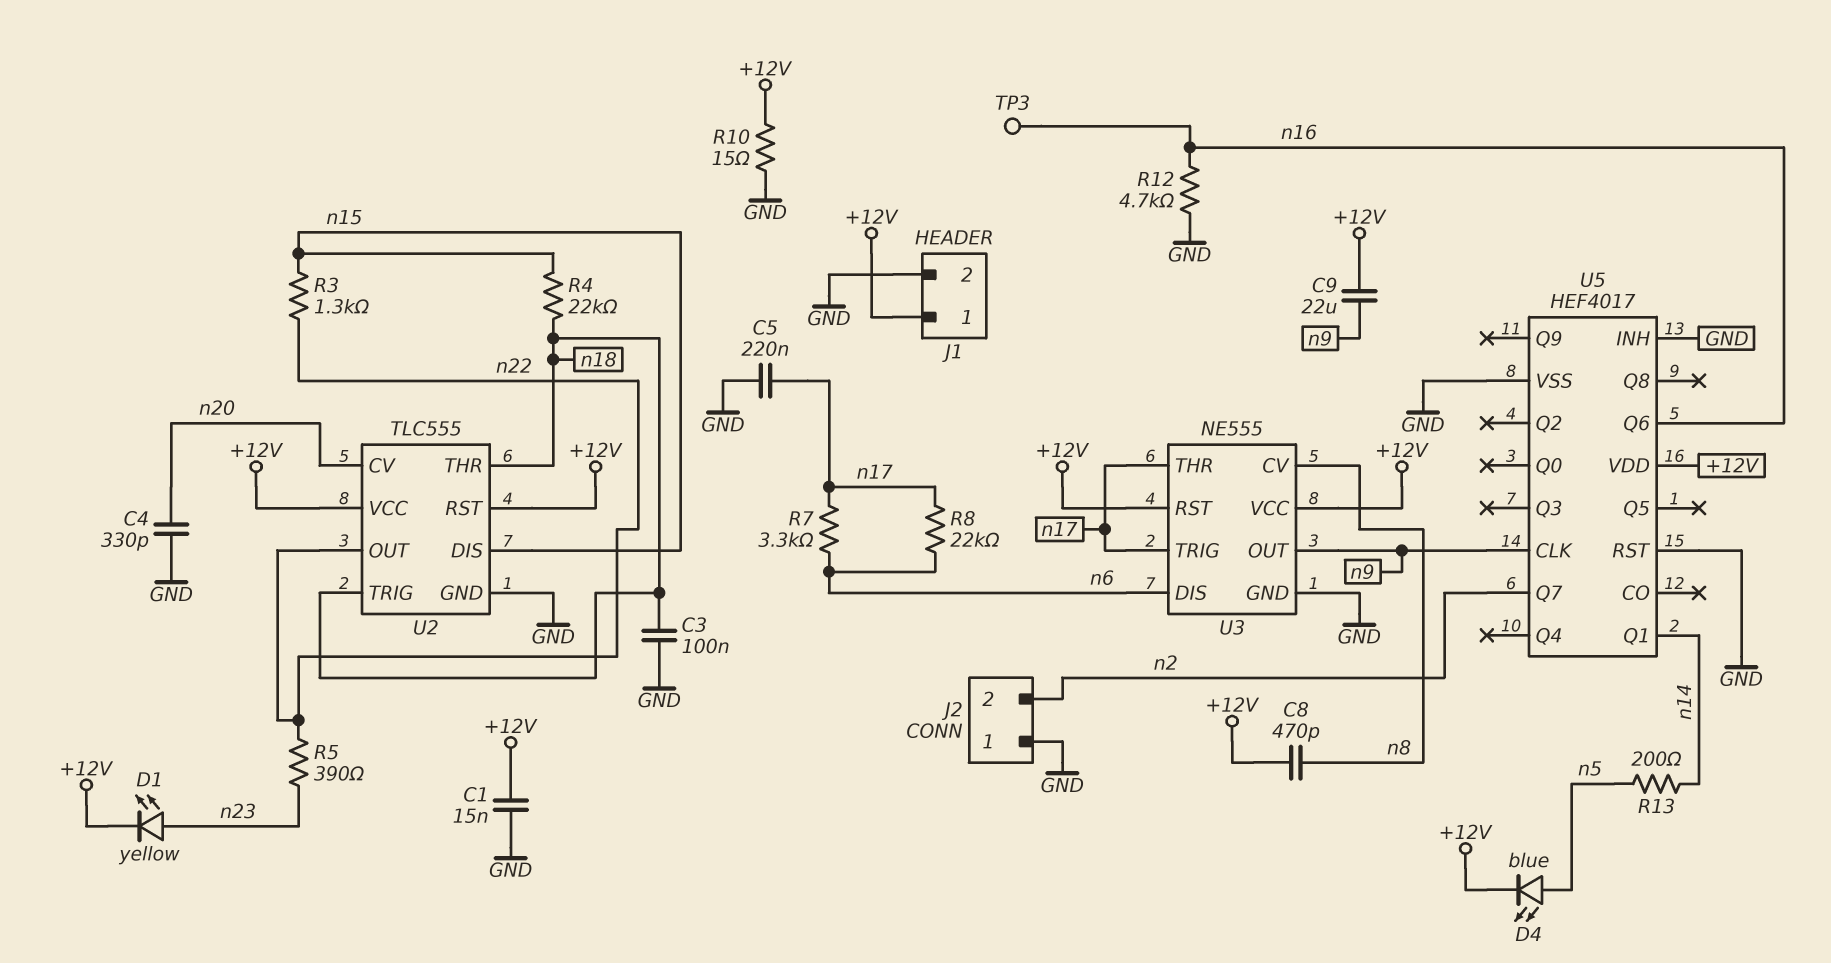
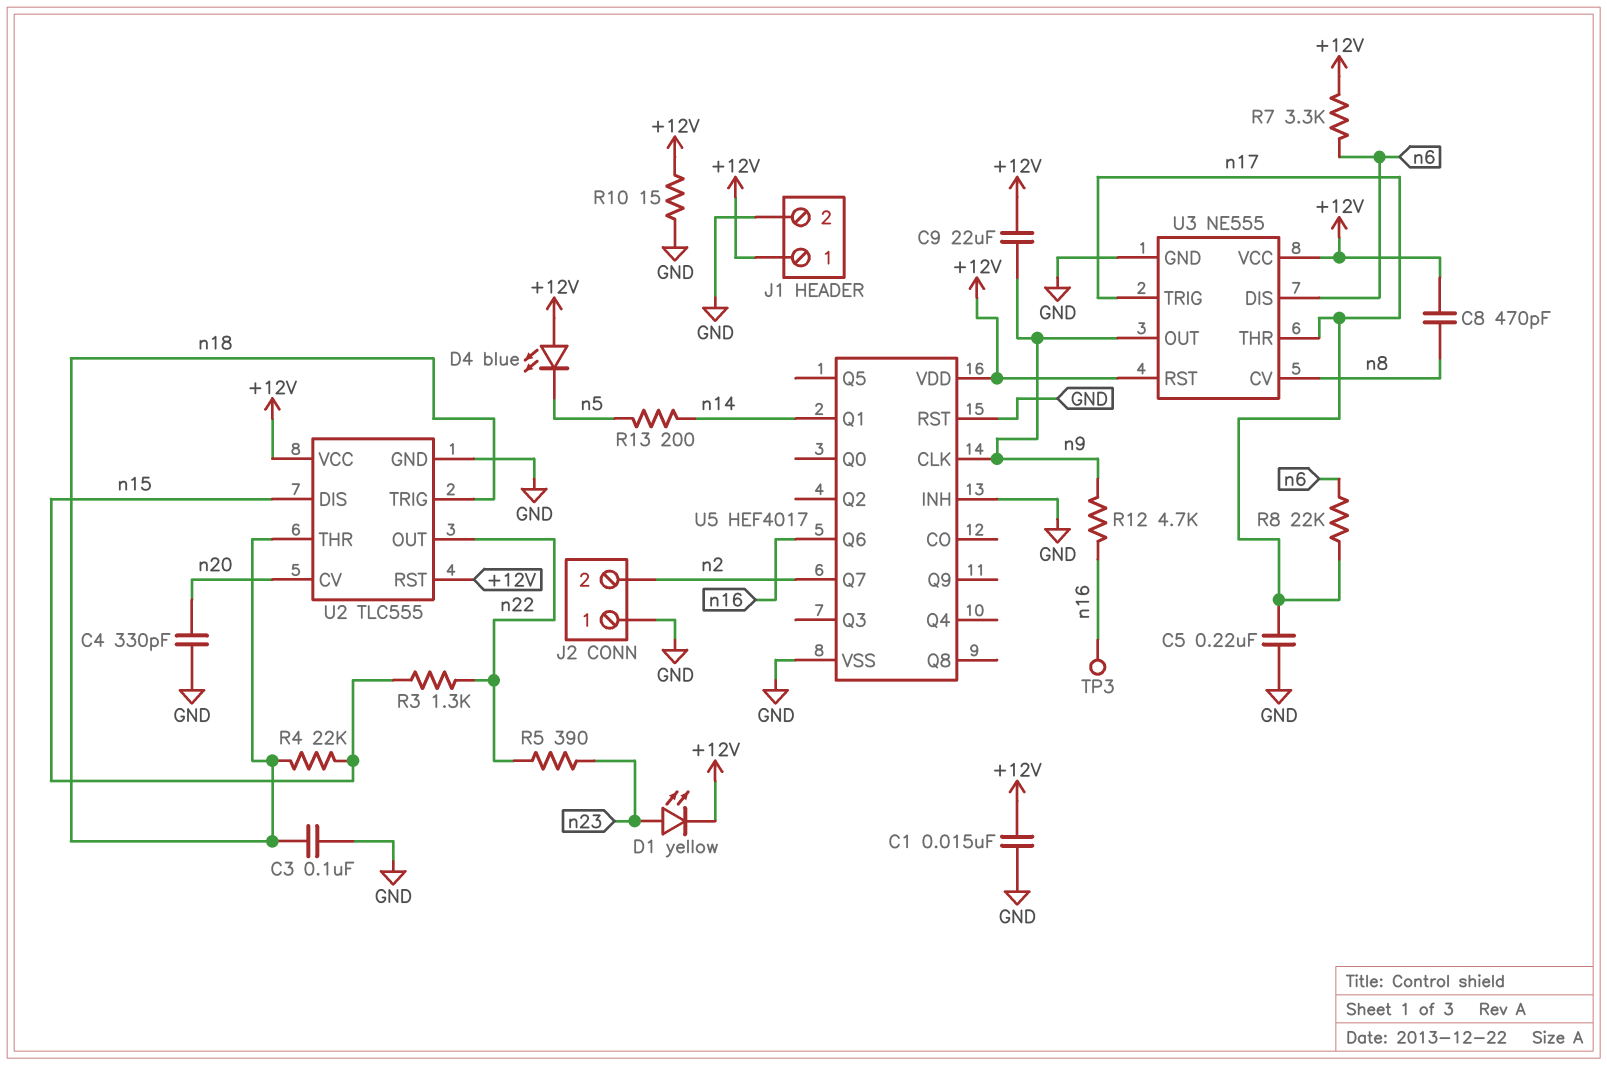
D4: LED blue (A n5, K +12V) -> LED blue (A +12V, K n5)
R7: 3.3k (n6, n17) -> 3.3k (+12V, n6)
R12: 4.7k (GND, n16) -> 4.7k (n9, n16)

